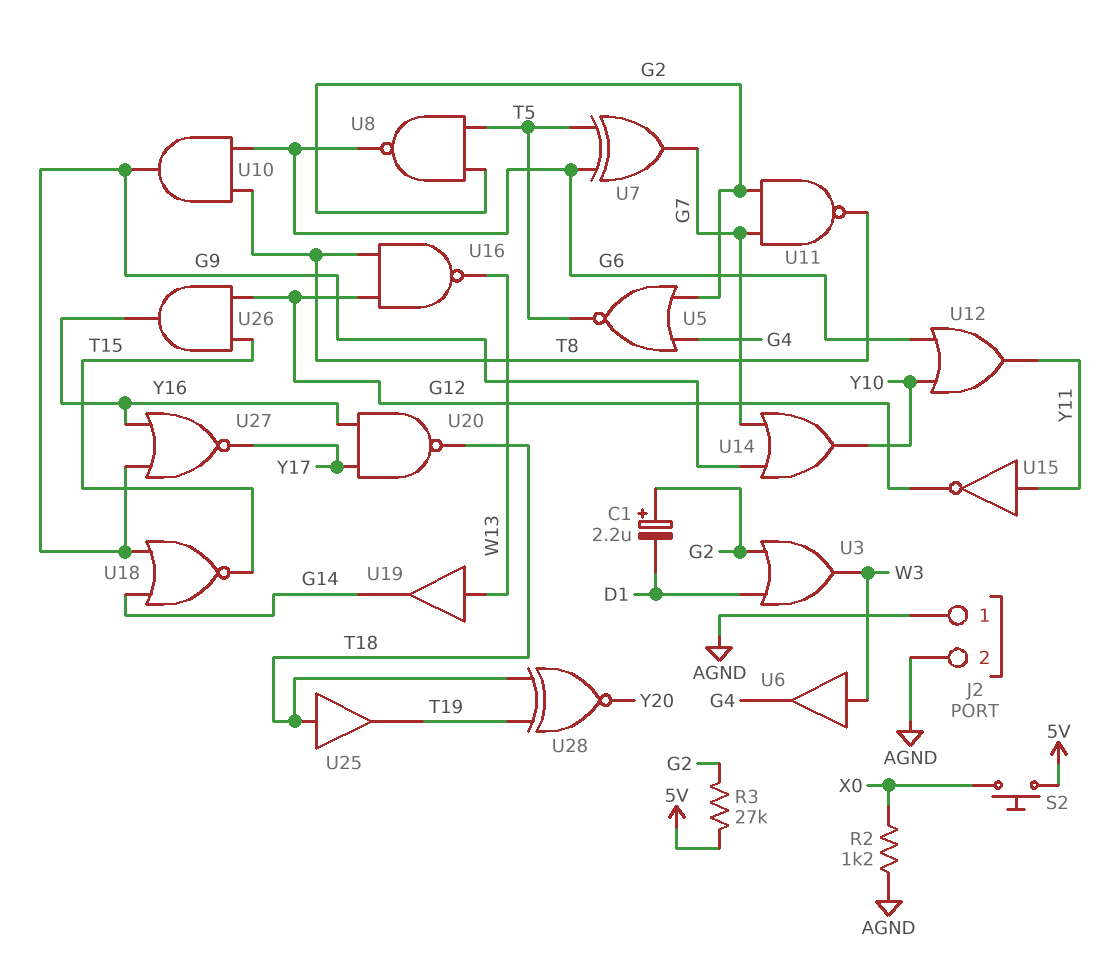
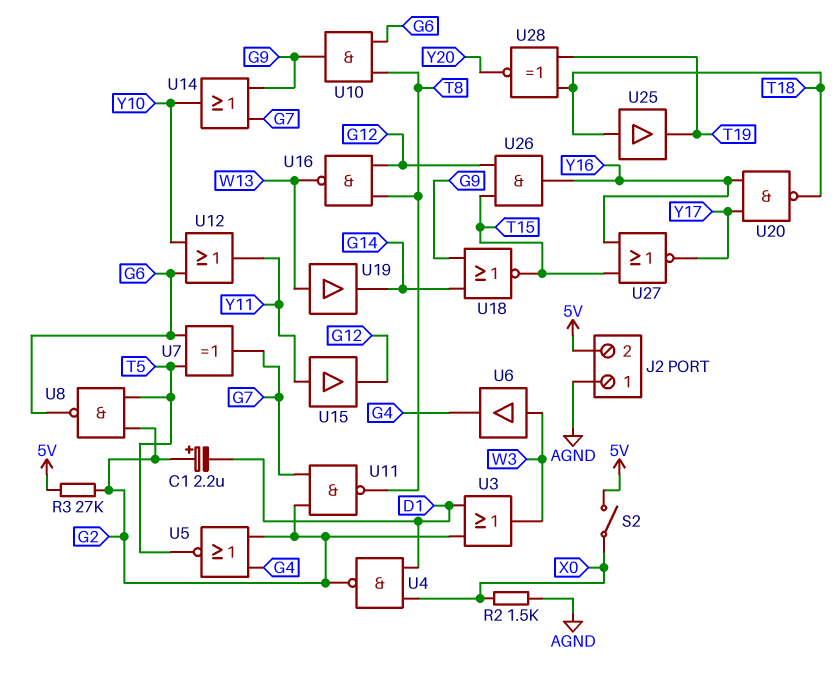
J2 pin 2: AGND -> 5V
R2: 1.2k (AGND, X0) -> 1.5k (AGND, X0)
S2: button (5V, X0) -> switch (5V, X0)
U4: none -> NAND (in D1, in X0, out G2)
U15: NOT (in Y11, out G12) -> buffer (in Y11, out G12)
U27: NOR (in G9, in Y16, out Y17) -> NOR (in T15, in Y16, out Y17)

